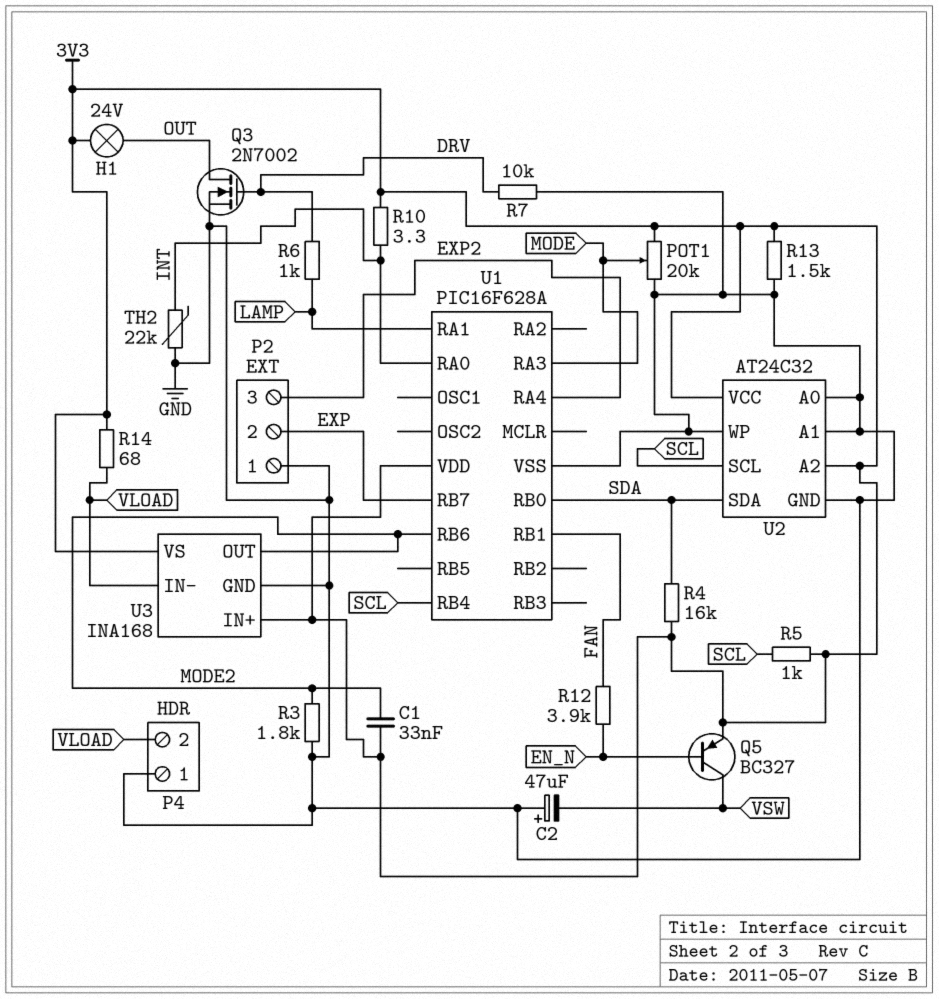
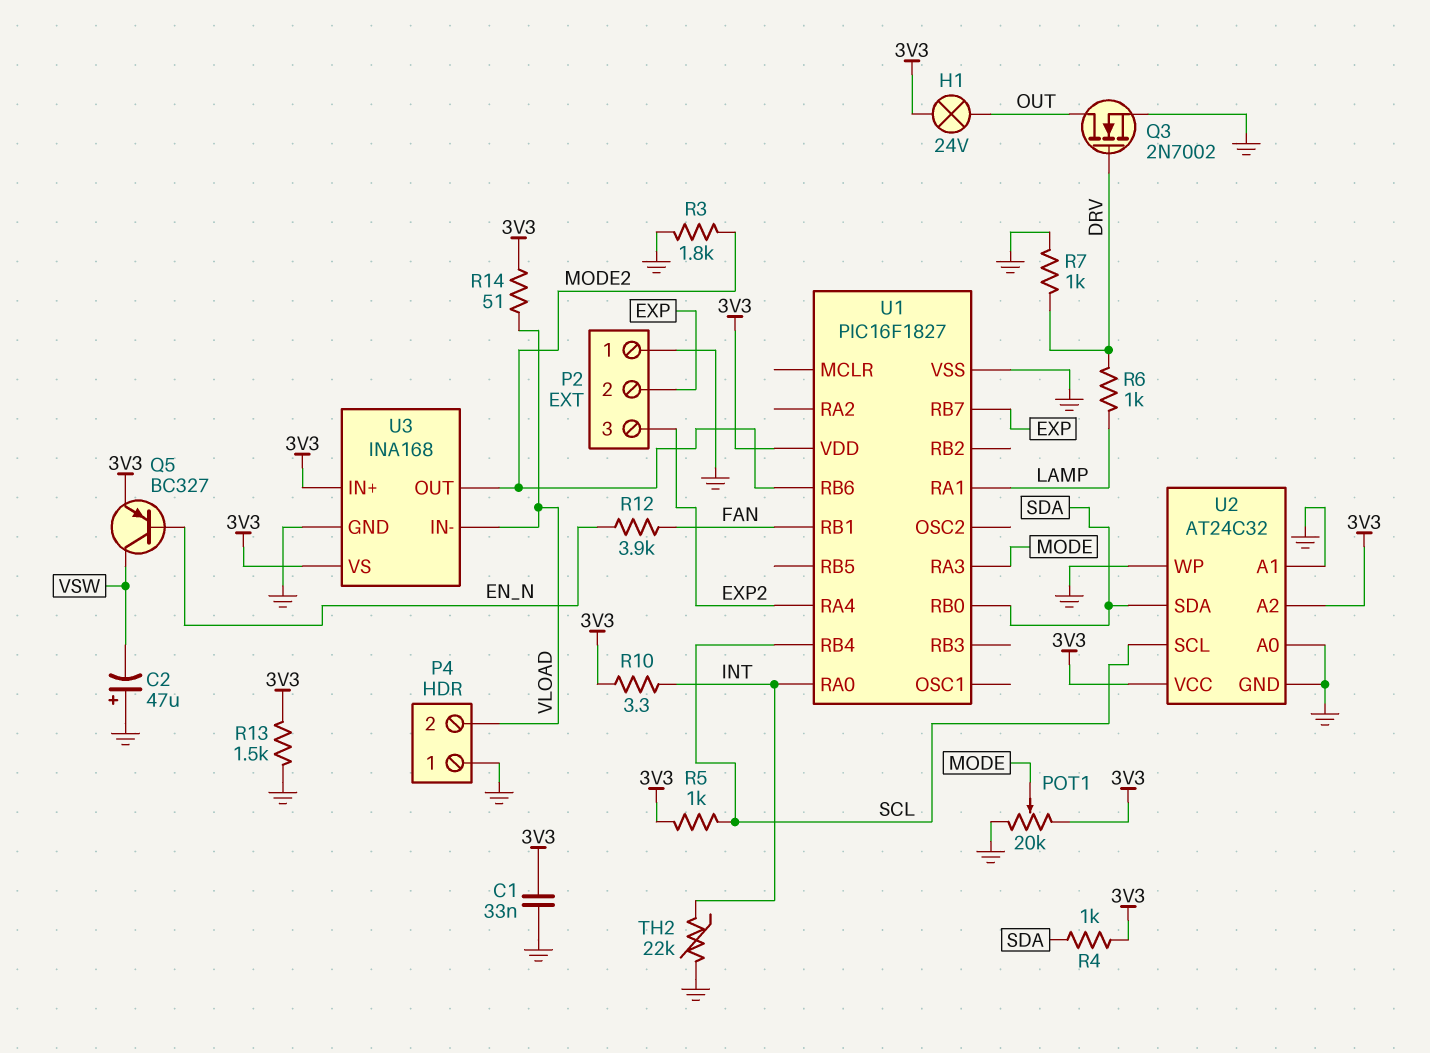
C1: 33nF (3V3, MODE2) -> 33nF (3V3, GND)
R4: 16k (3V3, SDA) -> 1k (3V3, SDA)
R7: 10k (DRV, GND) -> 1k (DRV, GND)
R14: 68 (3V3, VLOAD) -> 51 (3V3, VLOAD)
U1: PIC16F628A -> PIC16F1827

